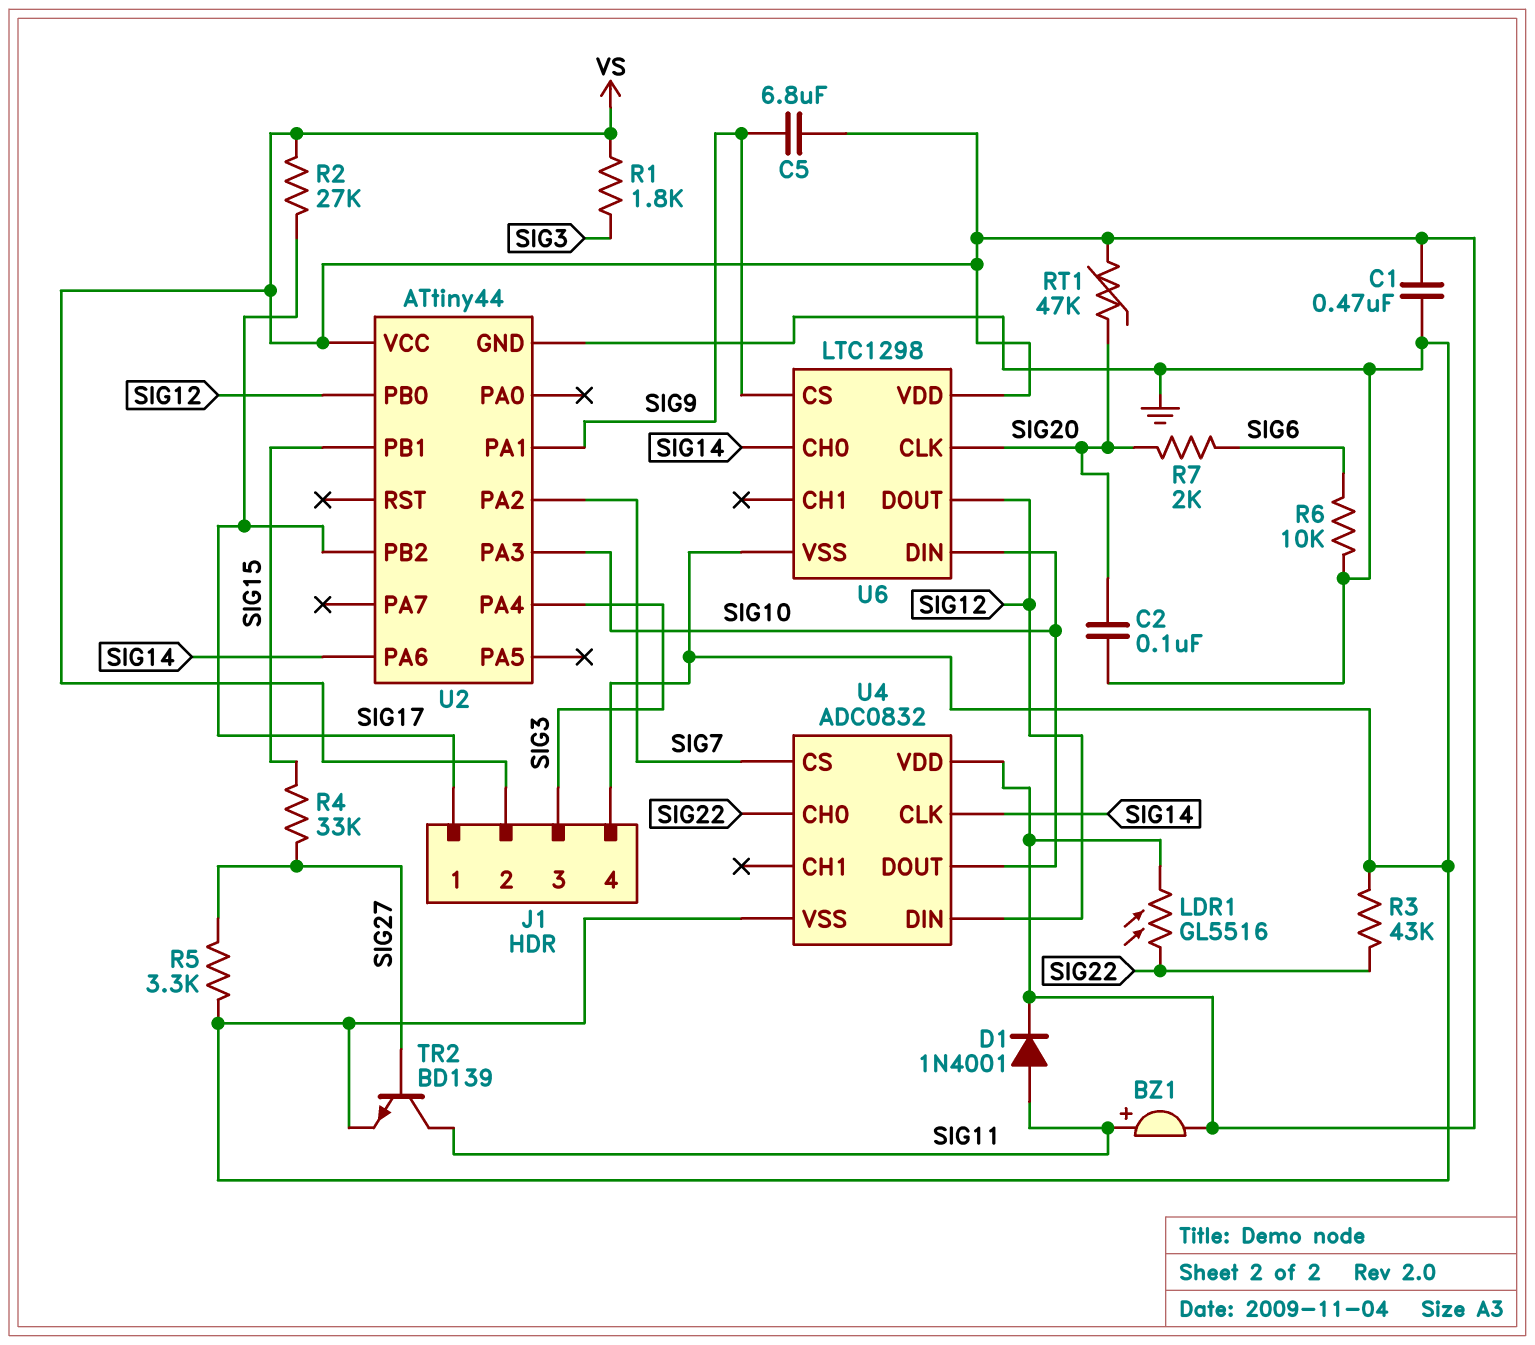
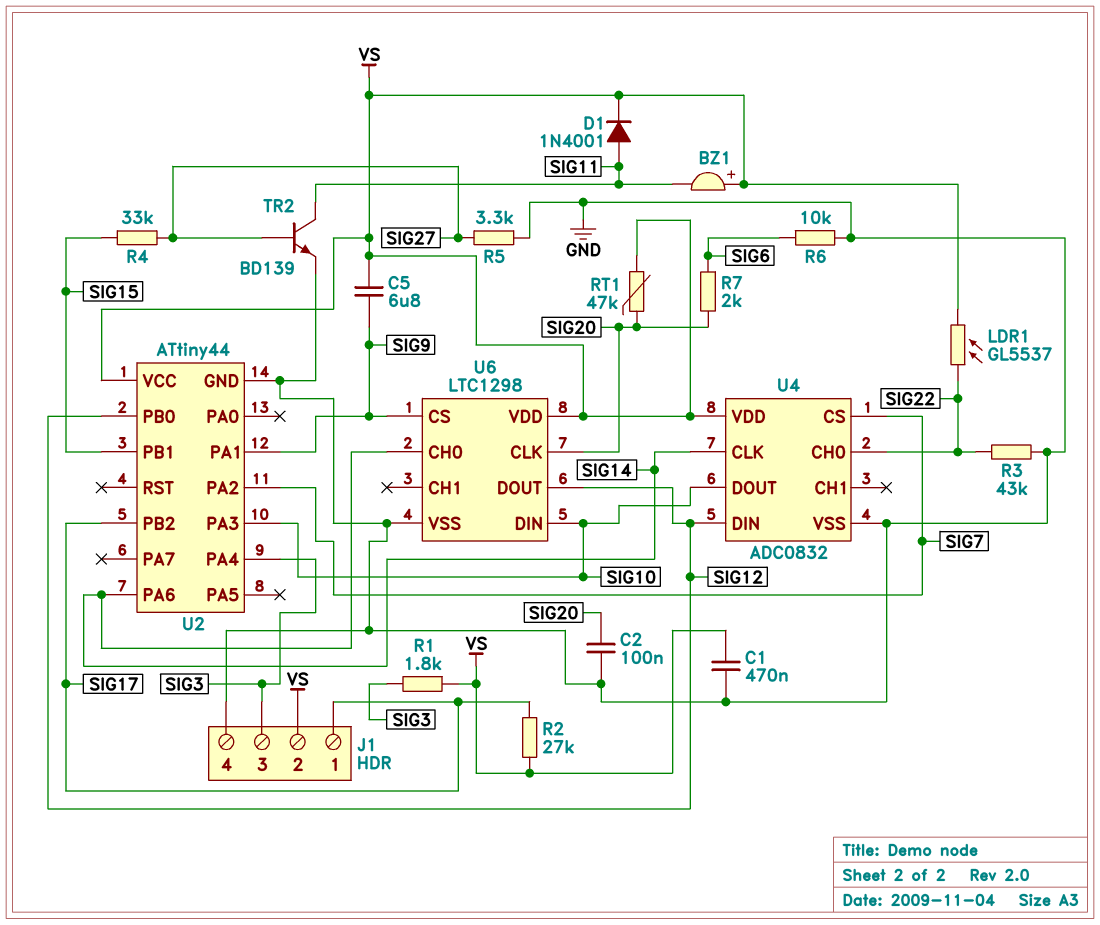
BZ1: buzzer (plus SIG11, minus VS) -> buzzer (plus VS, minus SIG11)
LDR1: GL5516 (SIG22, VS) -> GL5537 (SIG22, VS)

